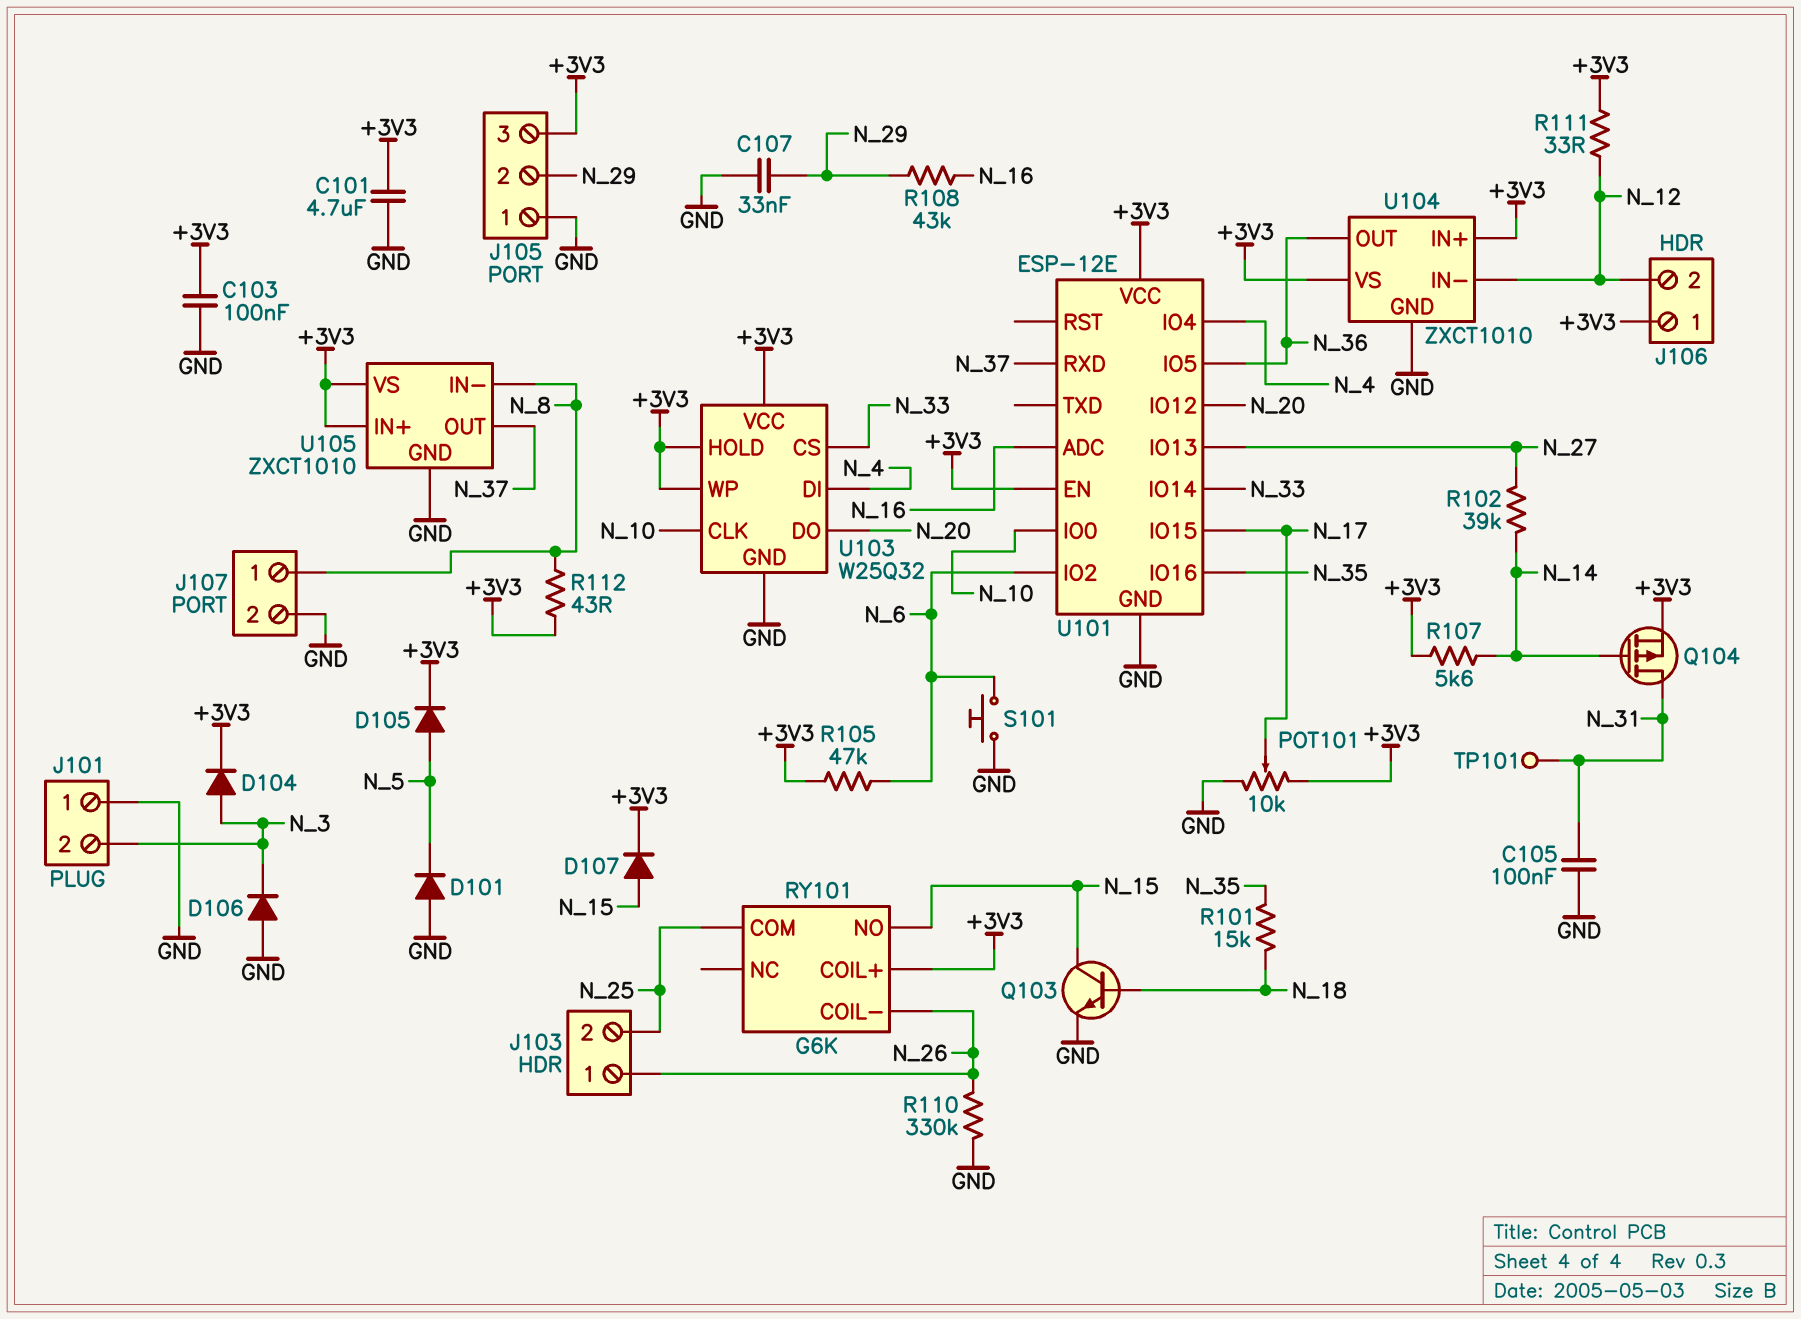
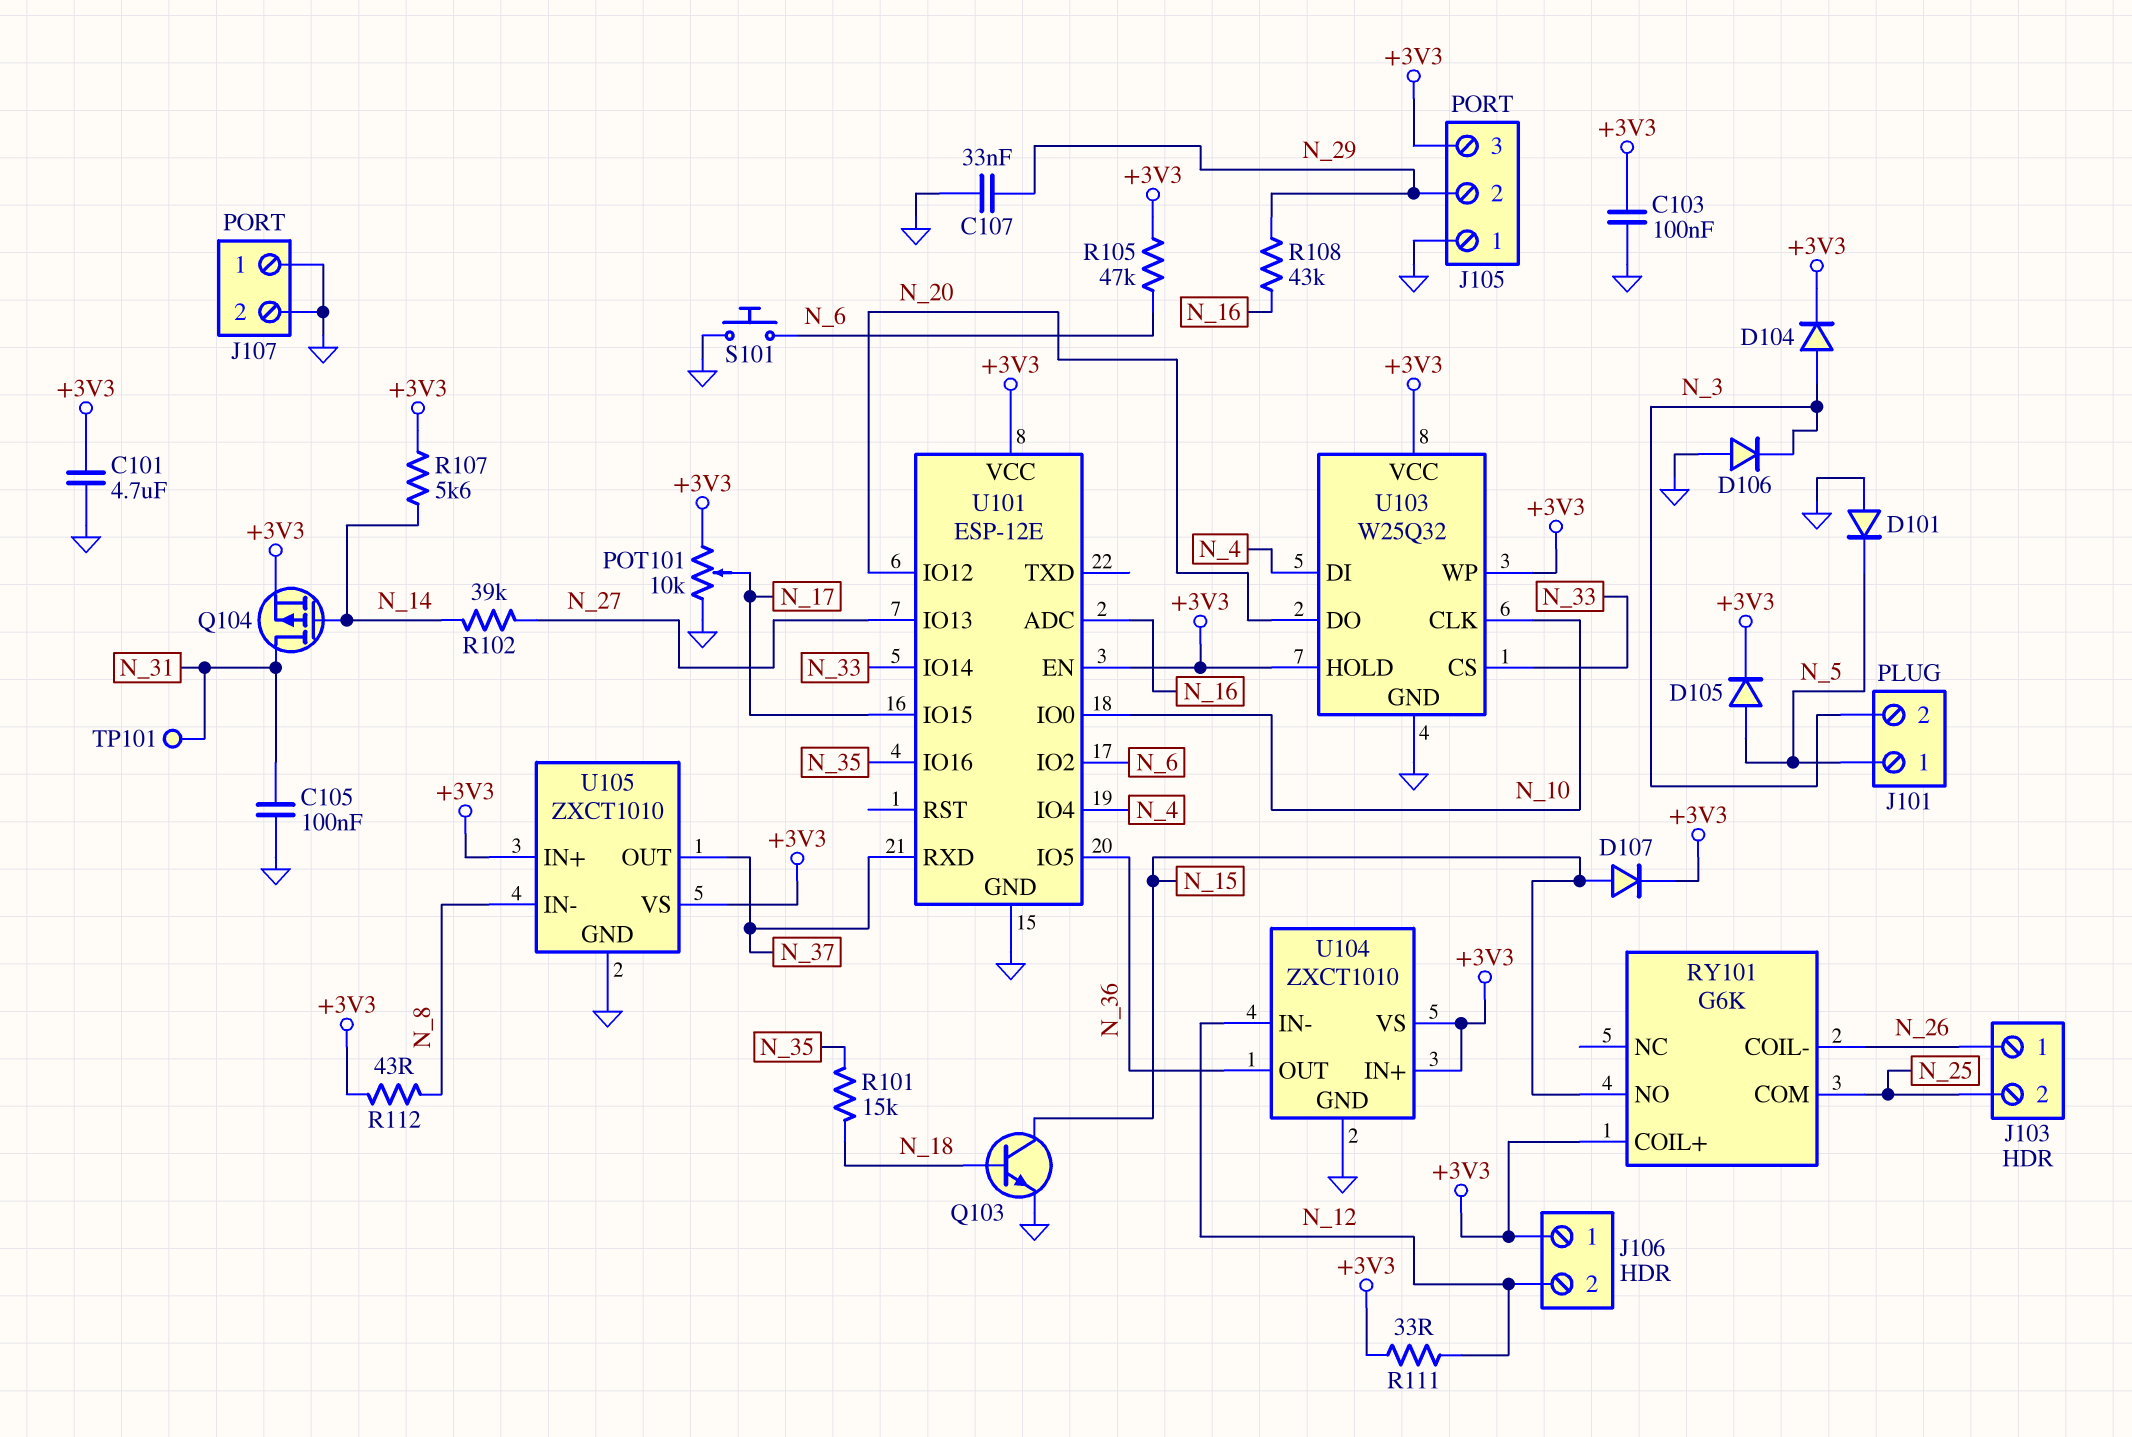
J101 pin 1: GND -> N_5
J107 pin 1: N_8 -> GND
R110: 330k (GND, N_26) -> none

